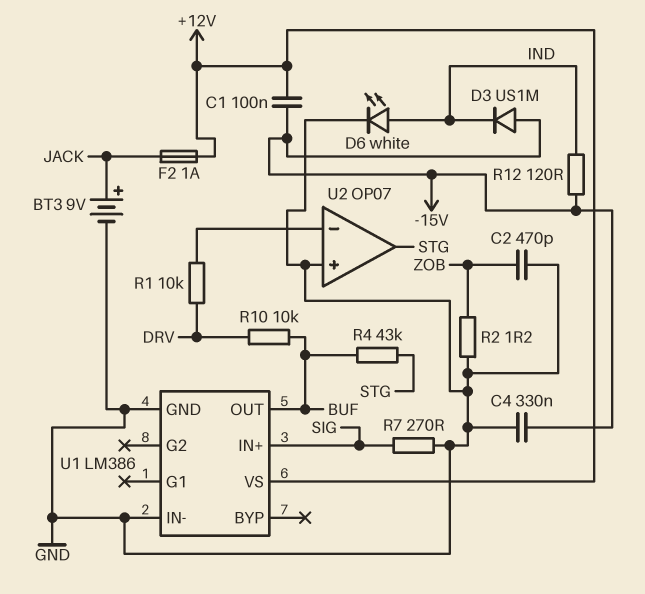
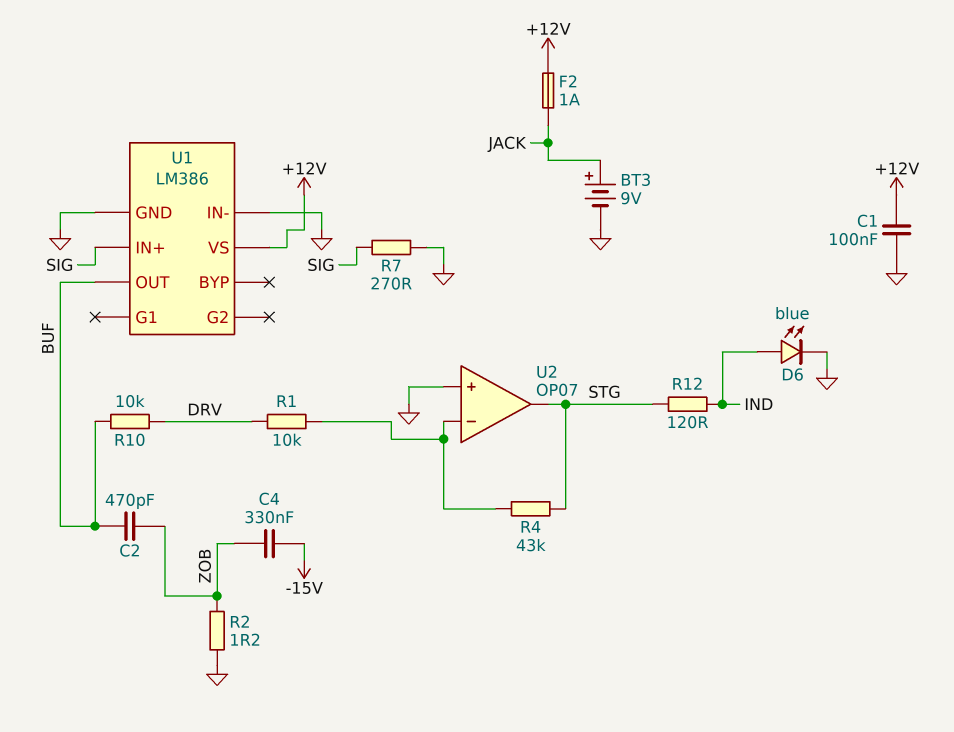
C1: 100nF (+12V, -15V) -> 100nF (+12V, GND)
C2: 470pF (GND, ZOB) -> 470pF (BUF, ZOB)
C4: 330nF (-15V, GND) -> 330nF (-15V, ZOB)
D3: diode US1M (A -15V, K IND) -> none
D6: LED white (A IND, K GND) -> LED blue (A IND, K GND)
R4: 43k (BUF, STG) -> 43k (STG, U2/in-)
R12: 120 (-15V, IND) -> 120 (IND, STG)

